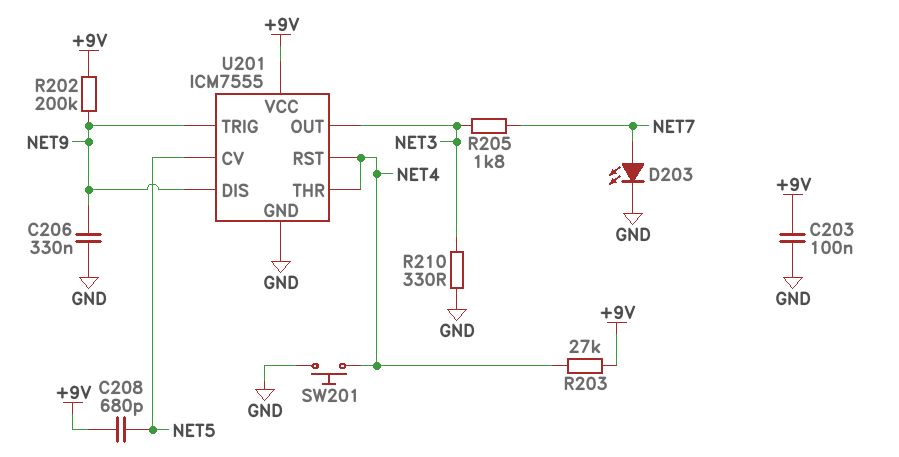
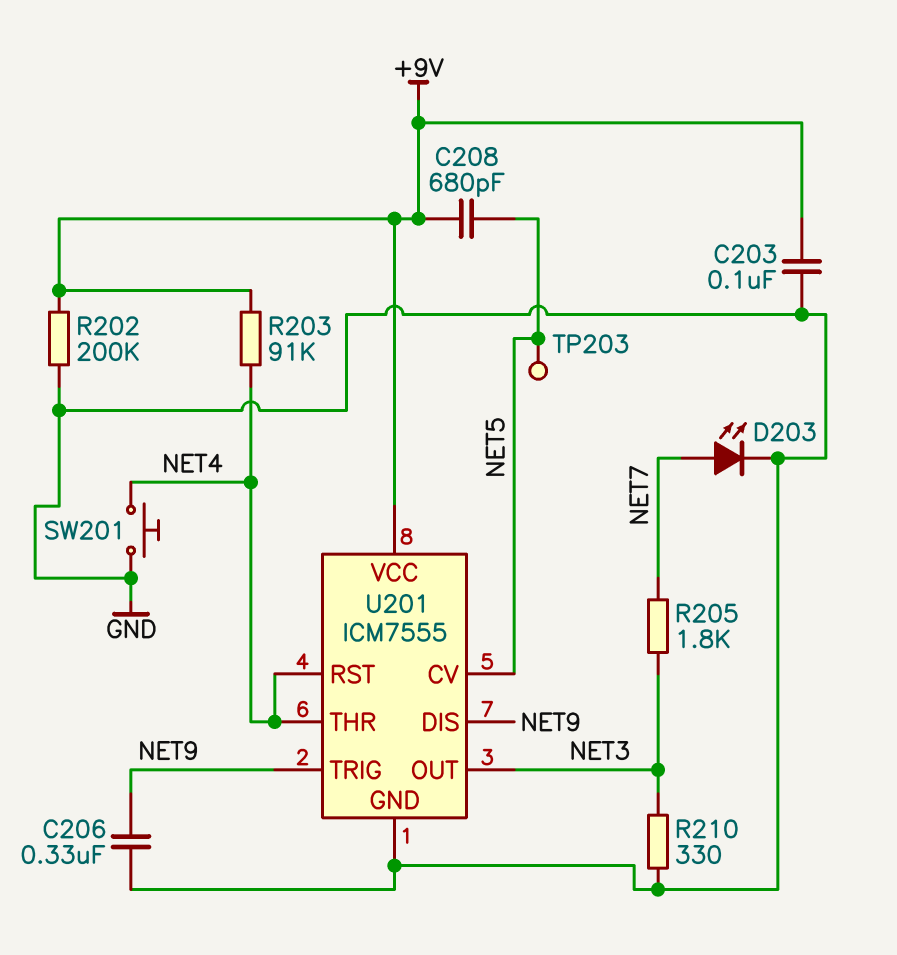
R202: 200k (+9V, NET9) -> 200k (+9V, GND)
R203: 27k (+9V, NET4) -> 91k (+9V, NET4)
TP203: none -> test point (NET5)

